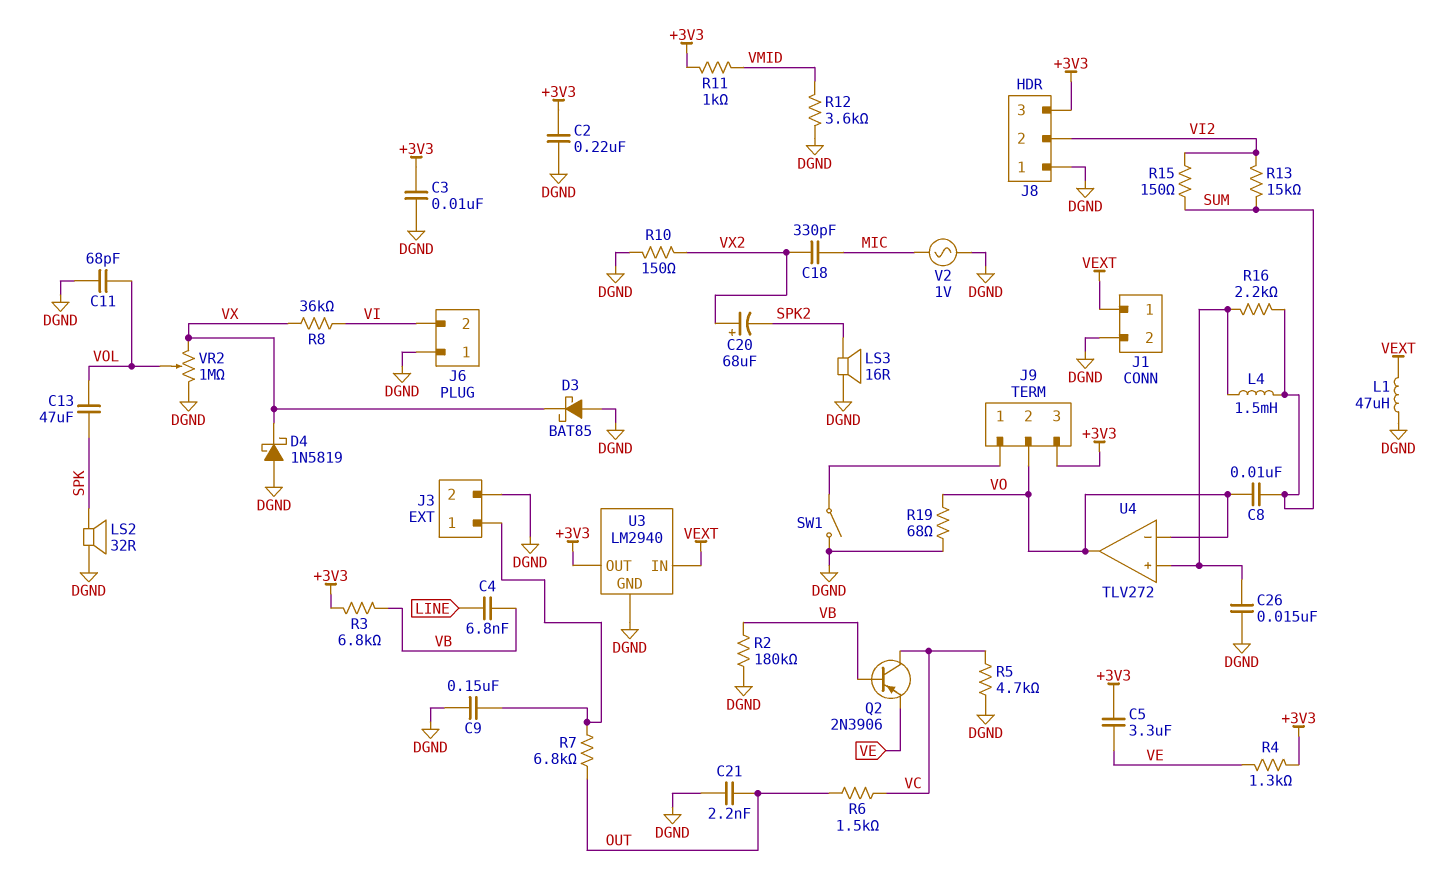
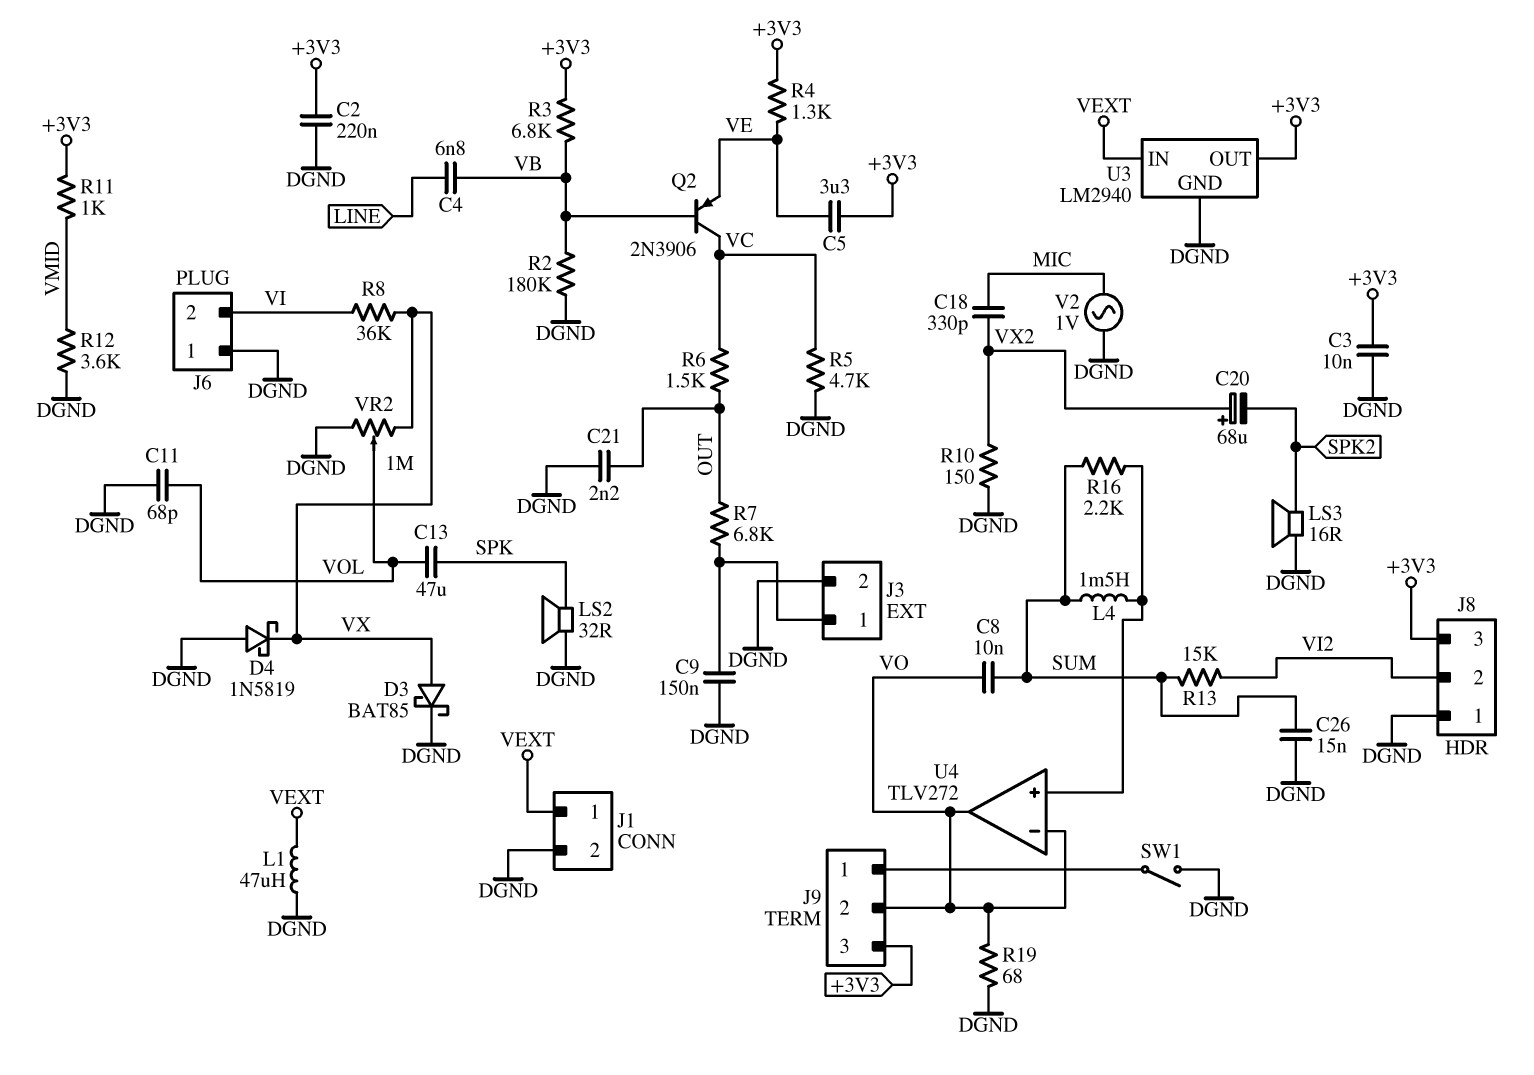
C26: 15nF (DGND, U4/in+) -> 15nF (DGND, SUM)
D3: schottky BAT85 (A DGND, K VX) -> schottky BAT85 (A VX, K DGND)
R15: 150 (SUM, VI2) -> none

